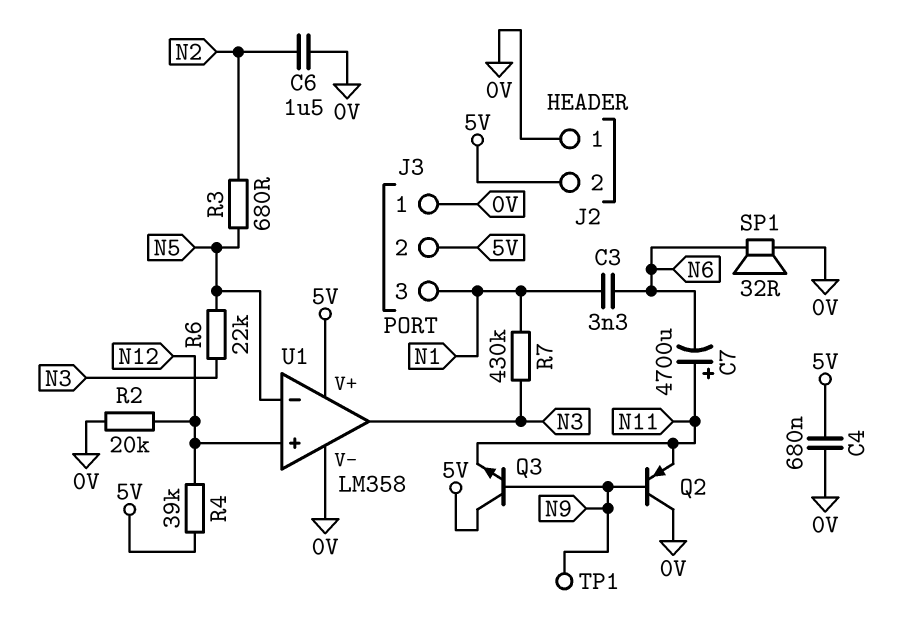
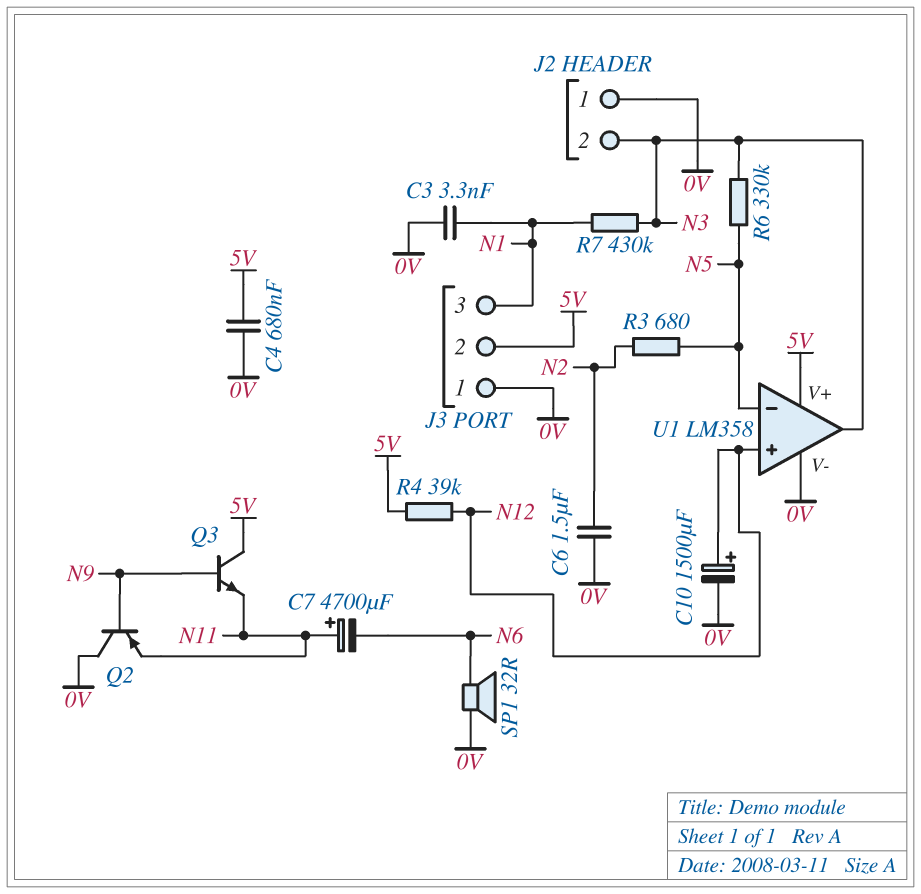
C3: 3.3nF (N1, N6) -> 3.3nF (0V, N1)
C10: none -> 1500uF (plus N12, minus 0V)
J2 pin 2: 5V -> N3
R2: 20k (0V, N12) -> none
R6: 22k (N3, N5) -> 330k (N3, N5)
TP1: test point (N9) -> none

